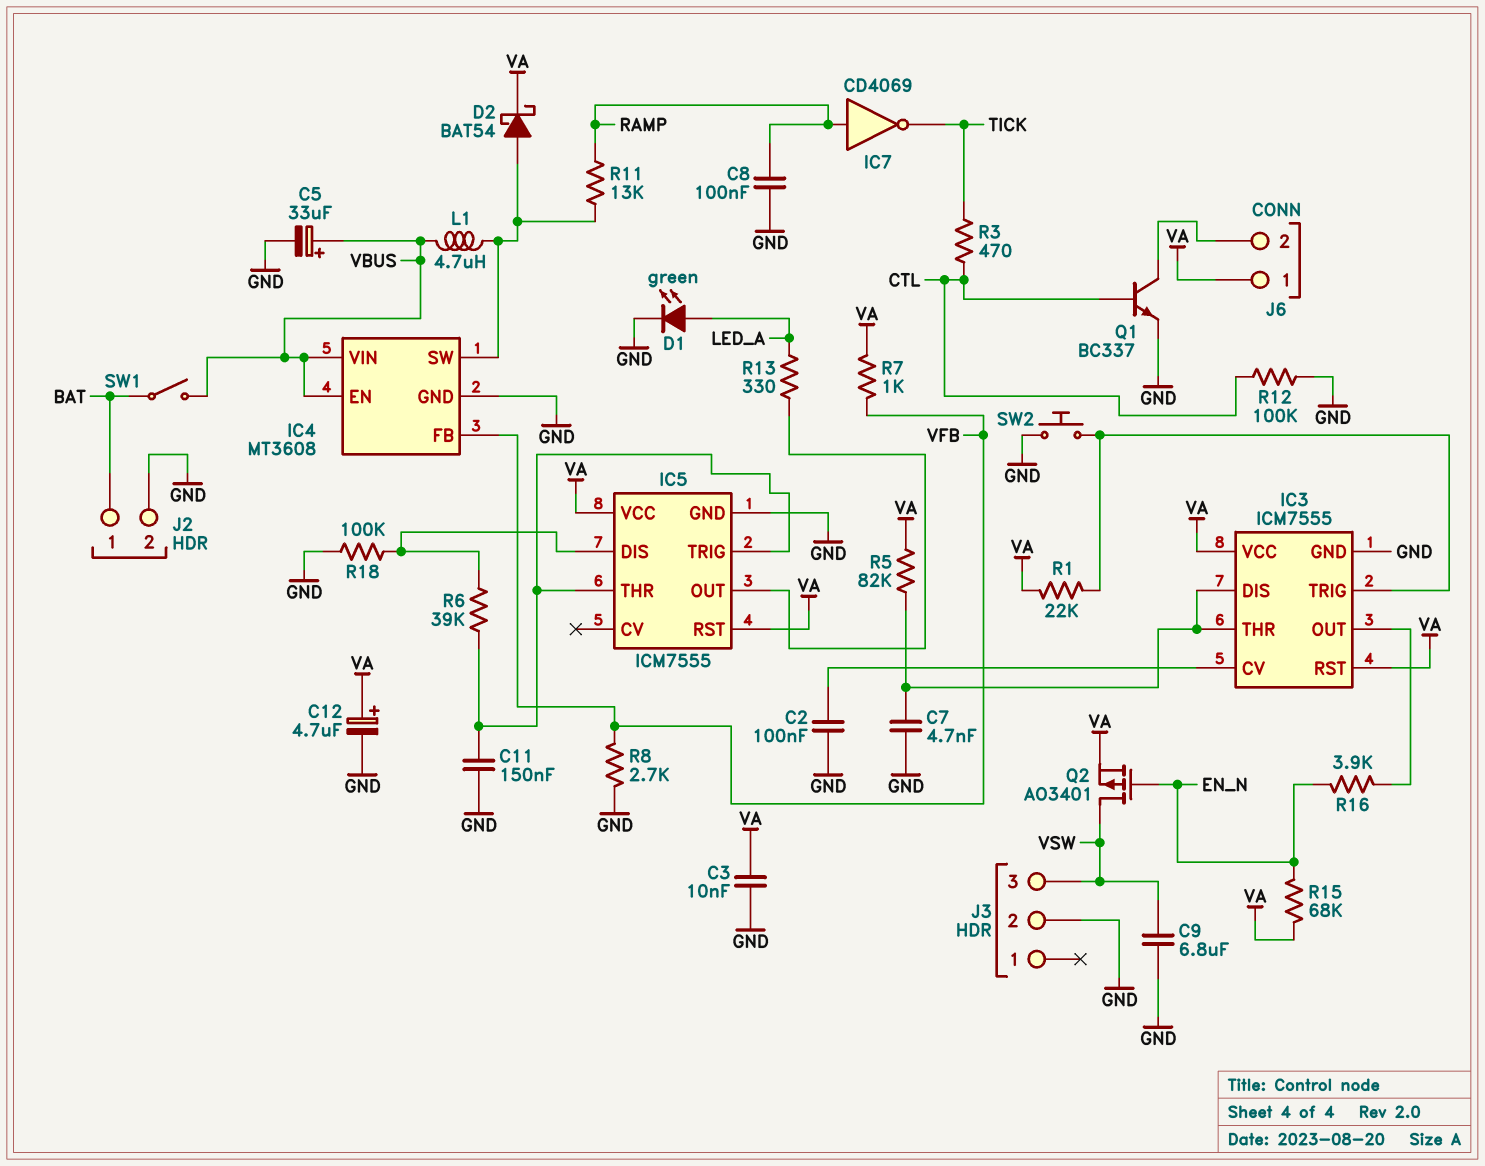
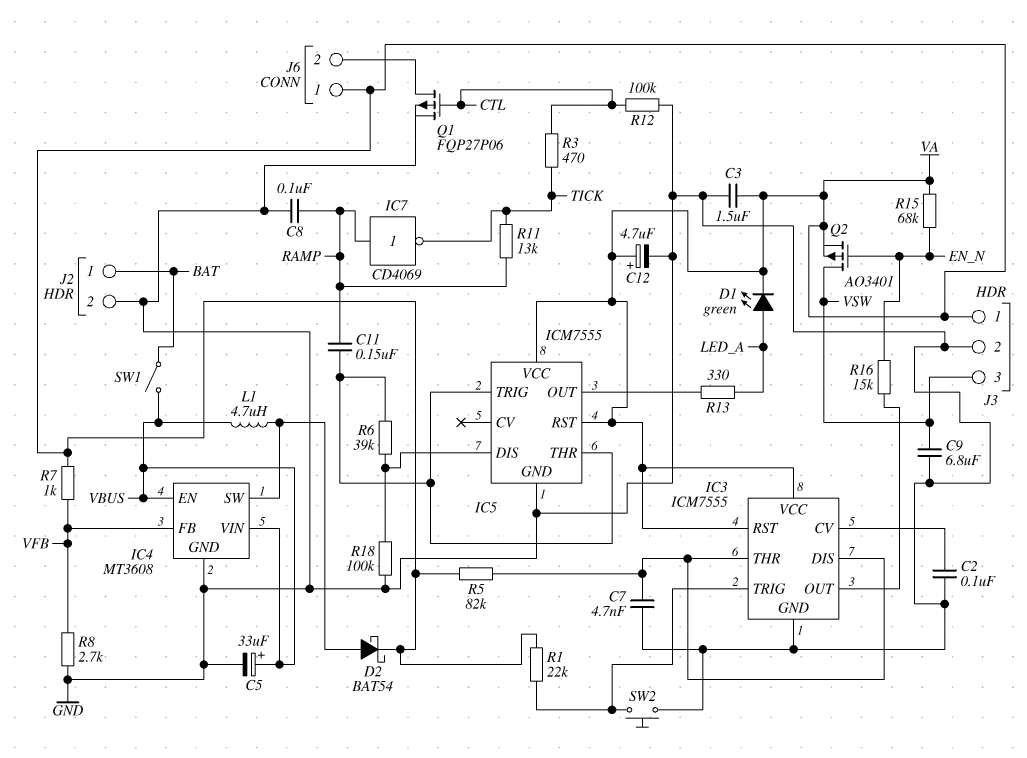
C3: 10nF (GND, VA) -> 1.5uF (GND, VA)
C11: 150nF (GND, IC5/THR) -> 150nF (IC5/THR, RAMP)
D1: LED green (A LED_A, K GND) -> LED green (A LED_A, K VA)
J3 pin 1: none -> VA
Q1: NPN BC337 (B CTL, C J6/2, E GND) -> PMOS FQP27P06 (G CTL, D J6/2, S GND)
R11: 13k (IC4/SW, RAMP) -> 13k (RAMP, TICK)
R16: 3.9k (EN_N, IC3/OUT) -> 15k (EN_N, IC3/OUT)

